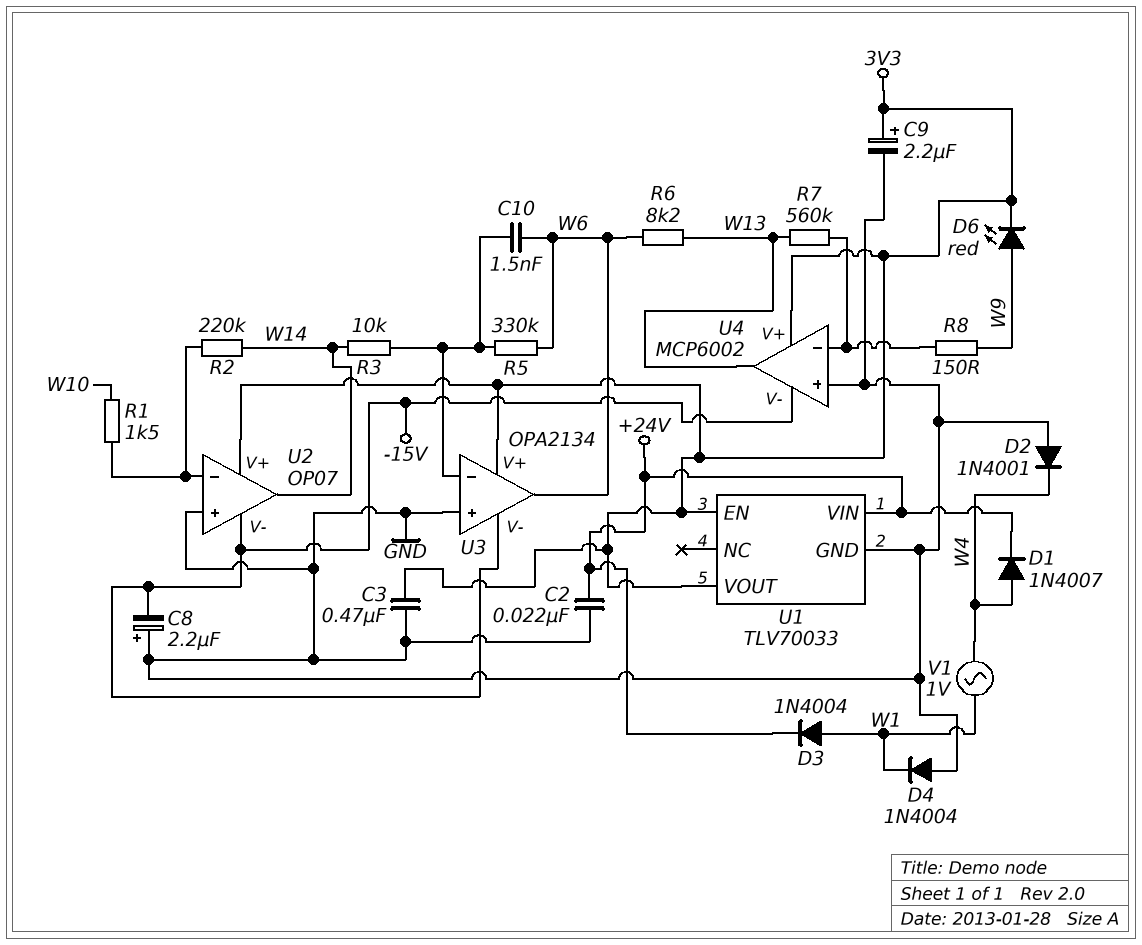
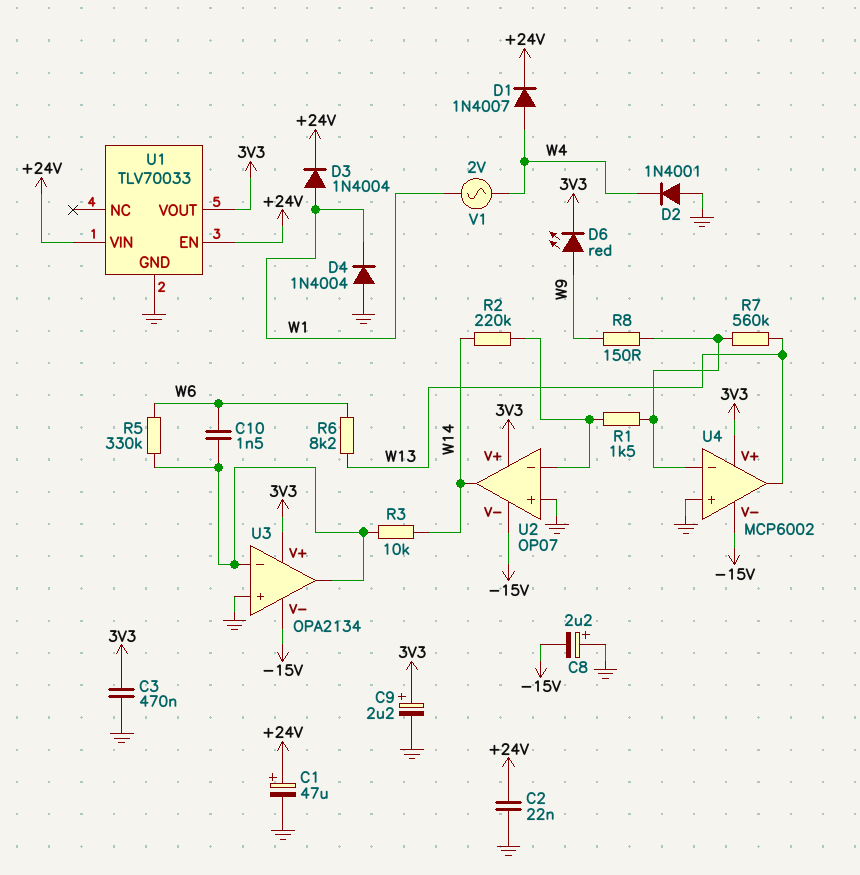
C1: none -> 47uF (plus +24V, minus GND)
R1: 1.5k (U2/in-, W10) -> 1.5k (U2/in-, U4/in-)
U1 pin EN: 3V3 -> +24V
U3 pin out: W6 -> U3/in-
V1: AC 1V (W1, W4) -> AC 2V (W1, W4)

